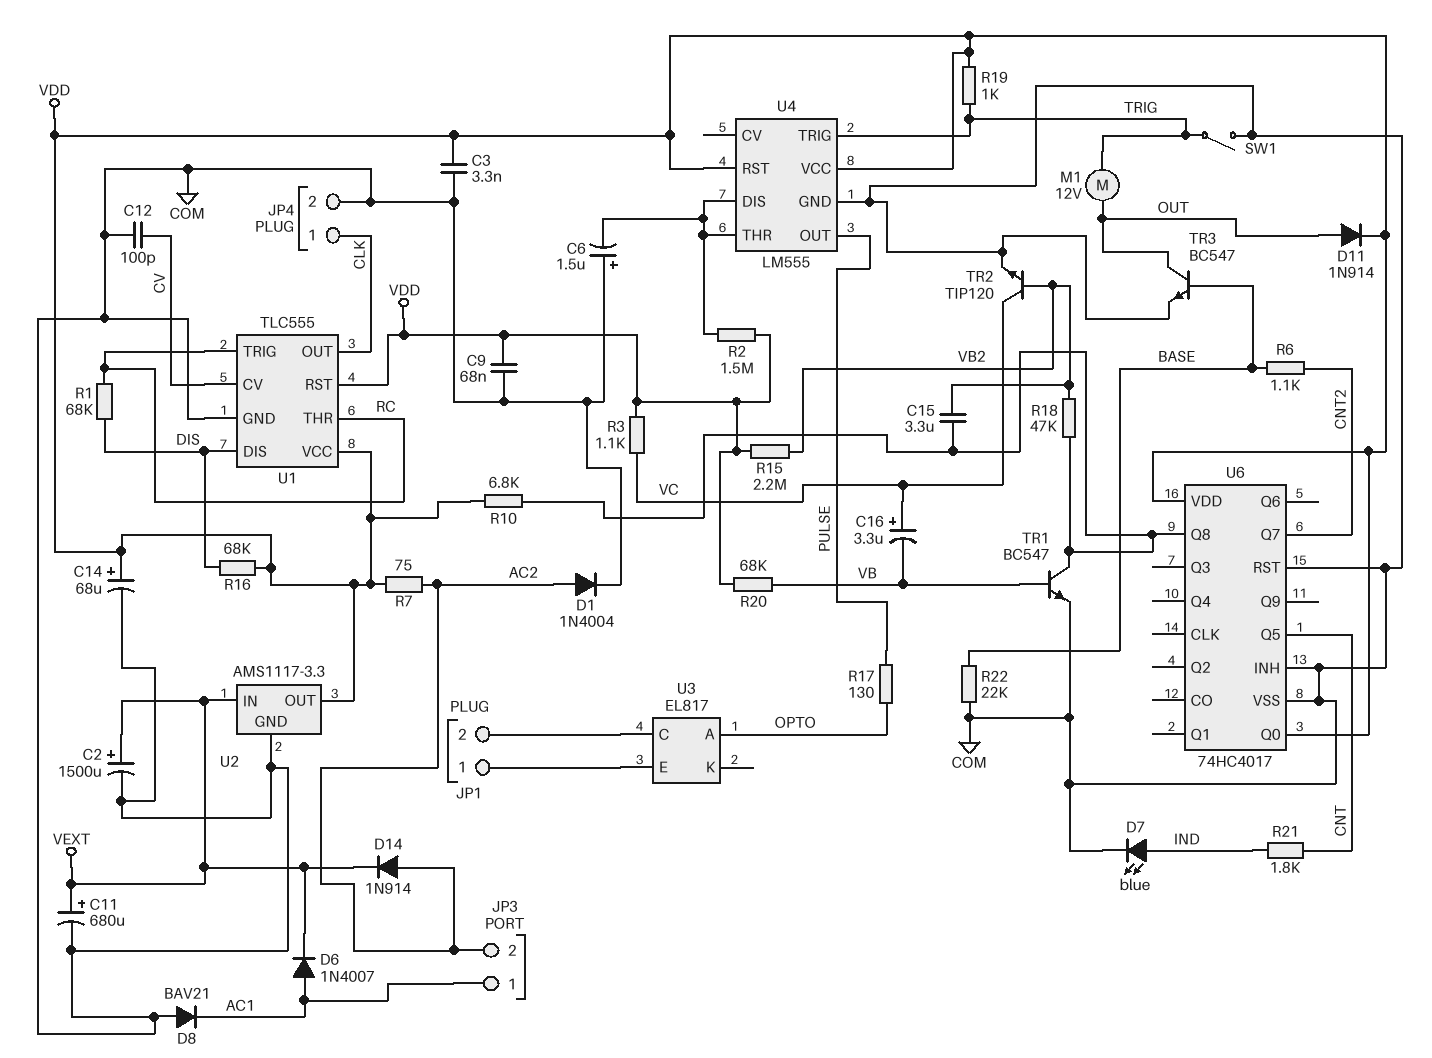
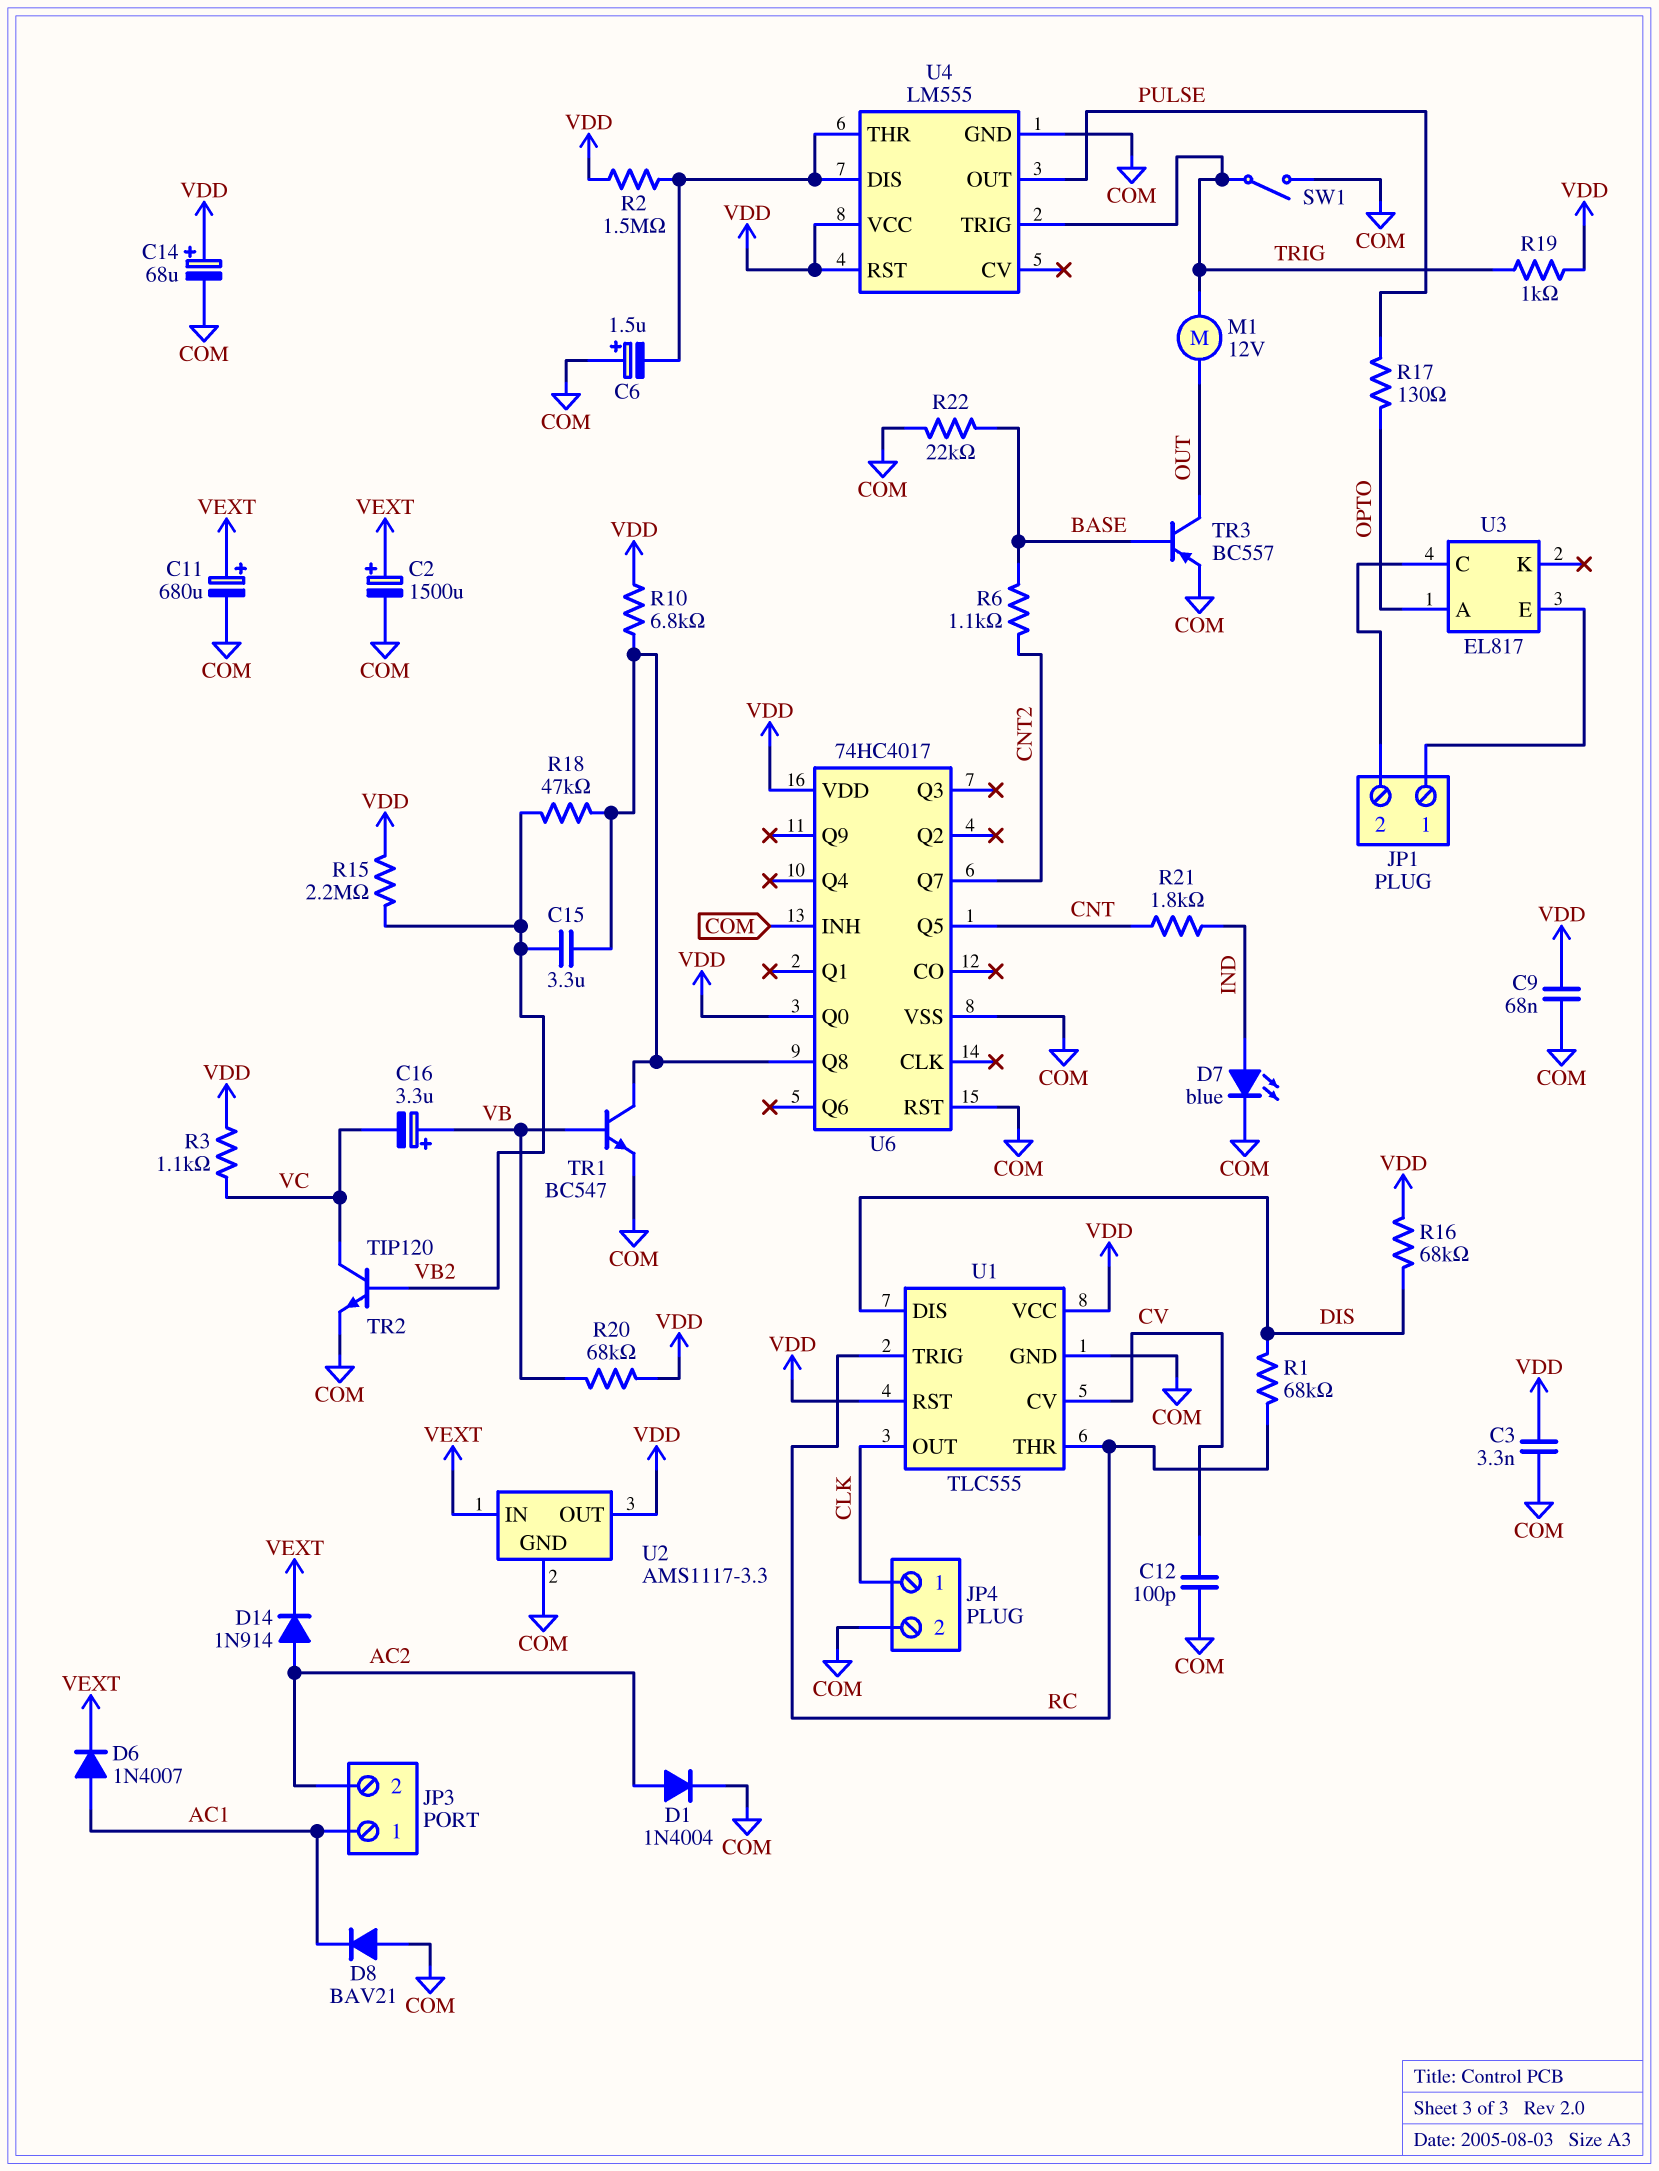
C16: 3.3uF (plus VC, minus VB) -> 3.3uF (plus VB, minus VC)
D11: diode 1N914 (A OUT, K VDD) -> none
R7: 75 (AC2, VDD) -> none
TR3: NPN BC547 (B BASE, C OUT, E COM) -> PNP BC557 (B BASE, C OUT, E COM)

